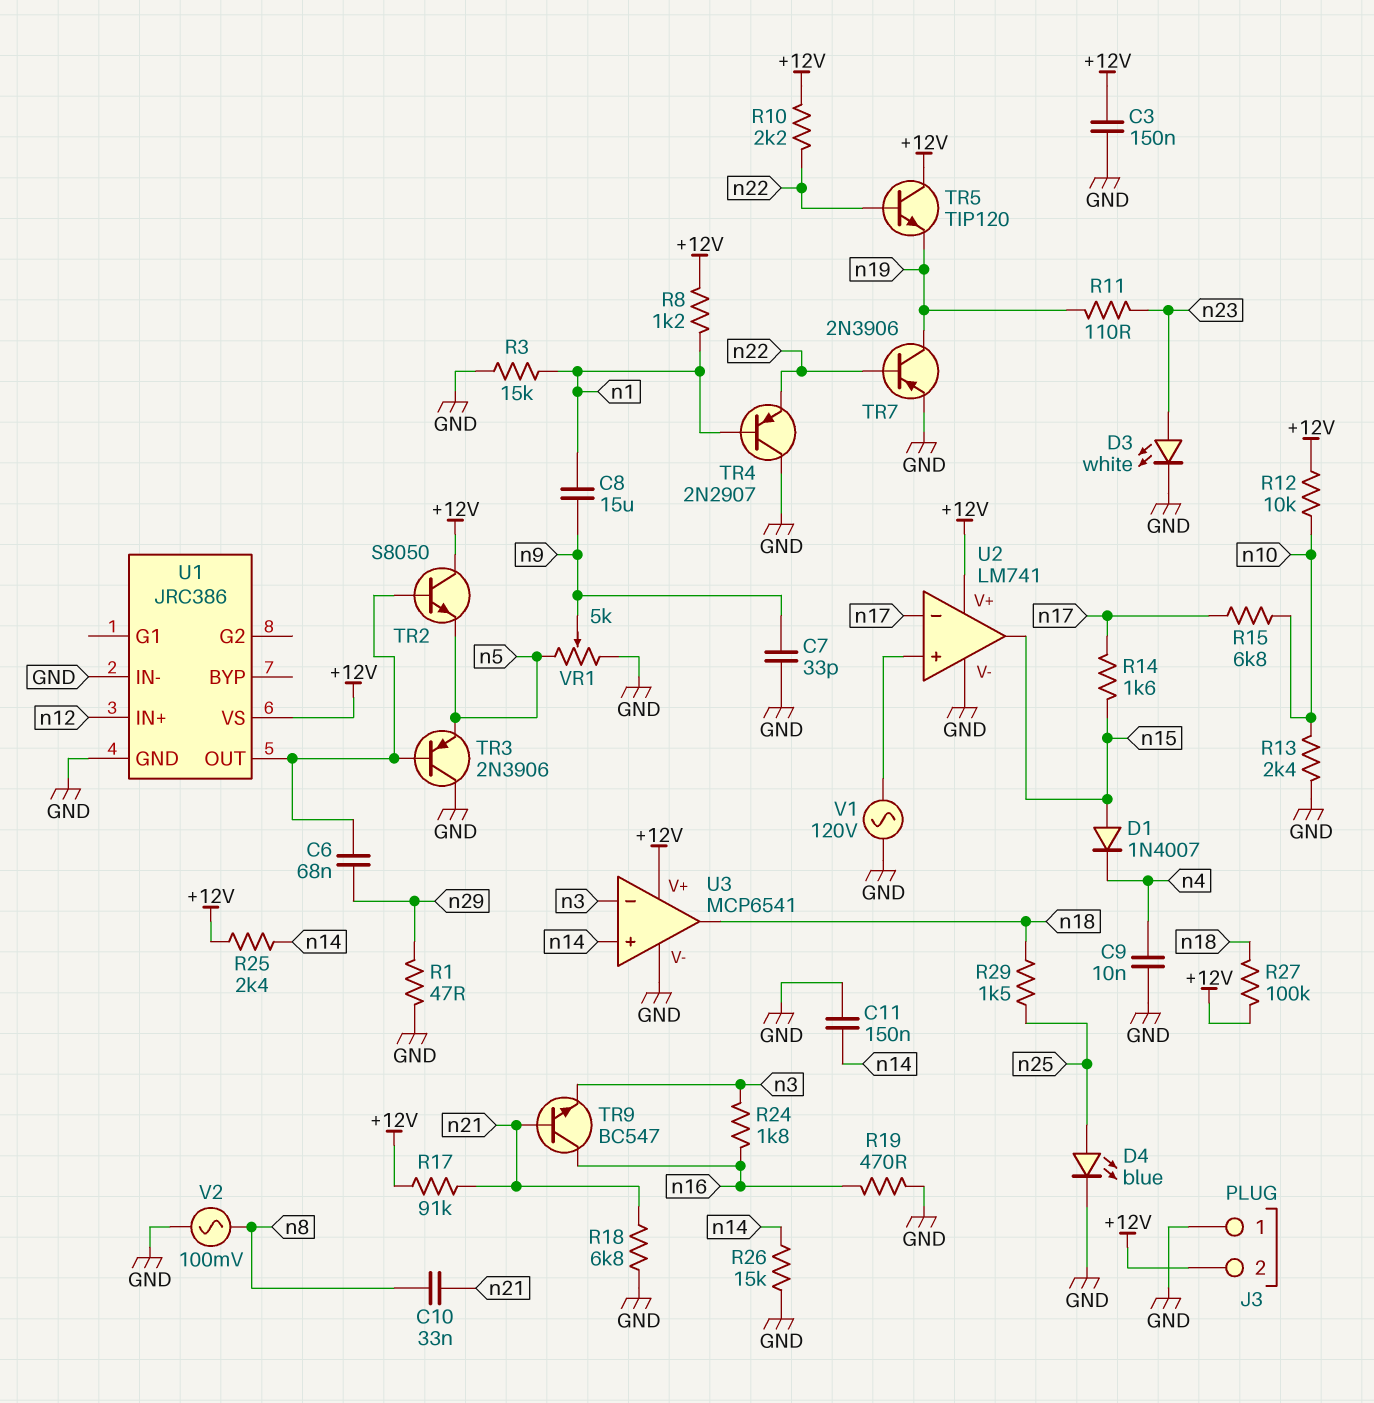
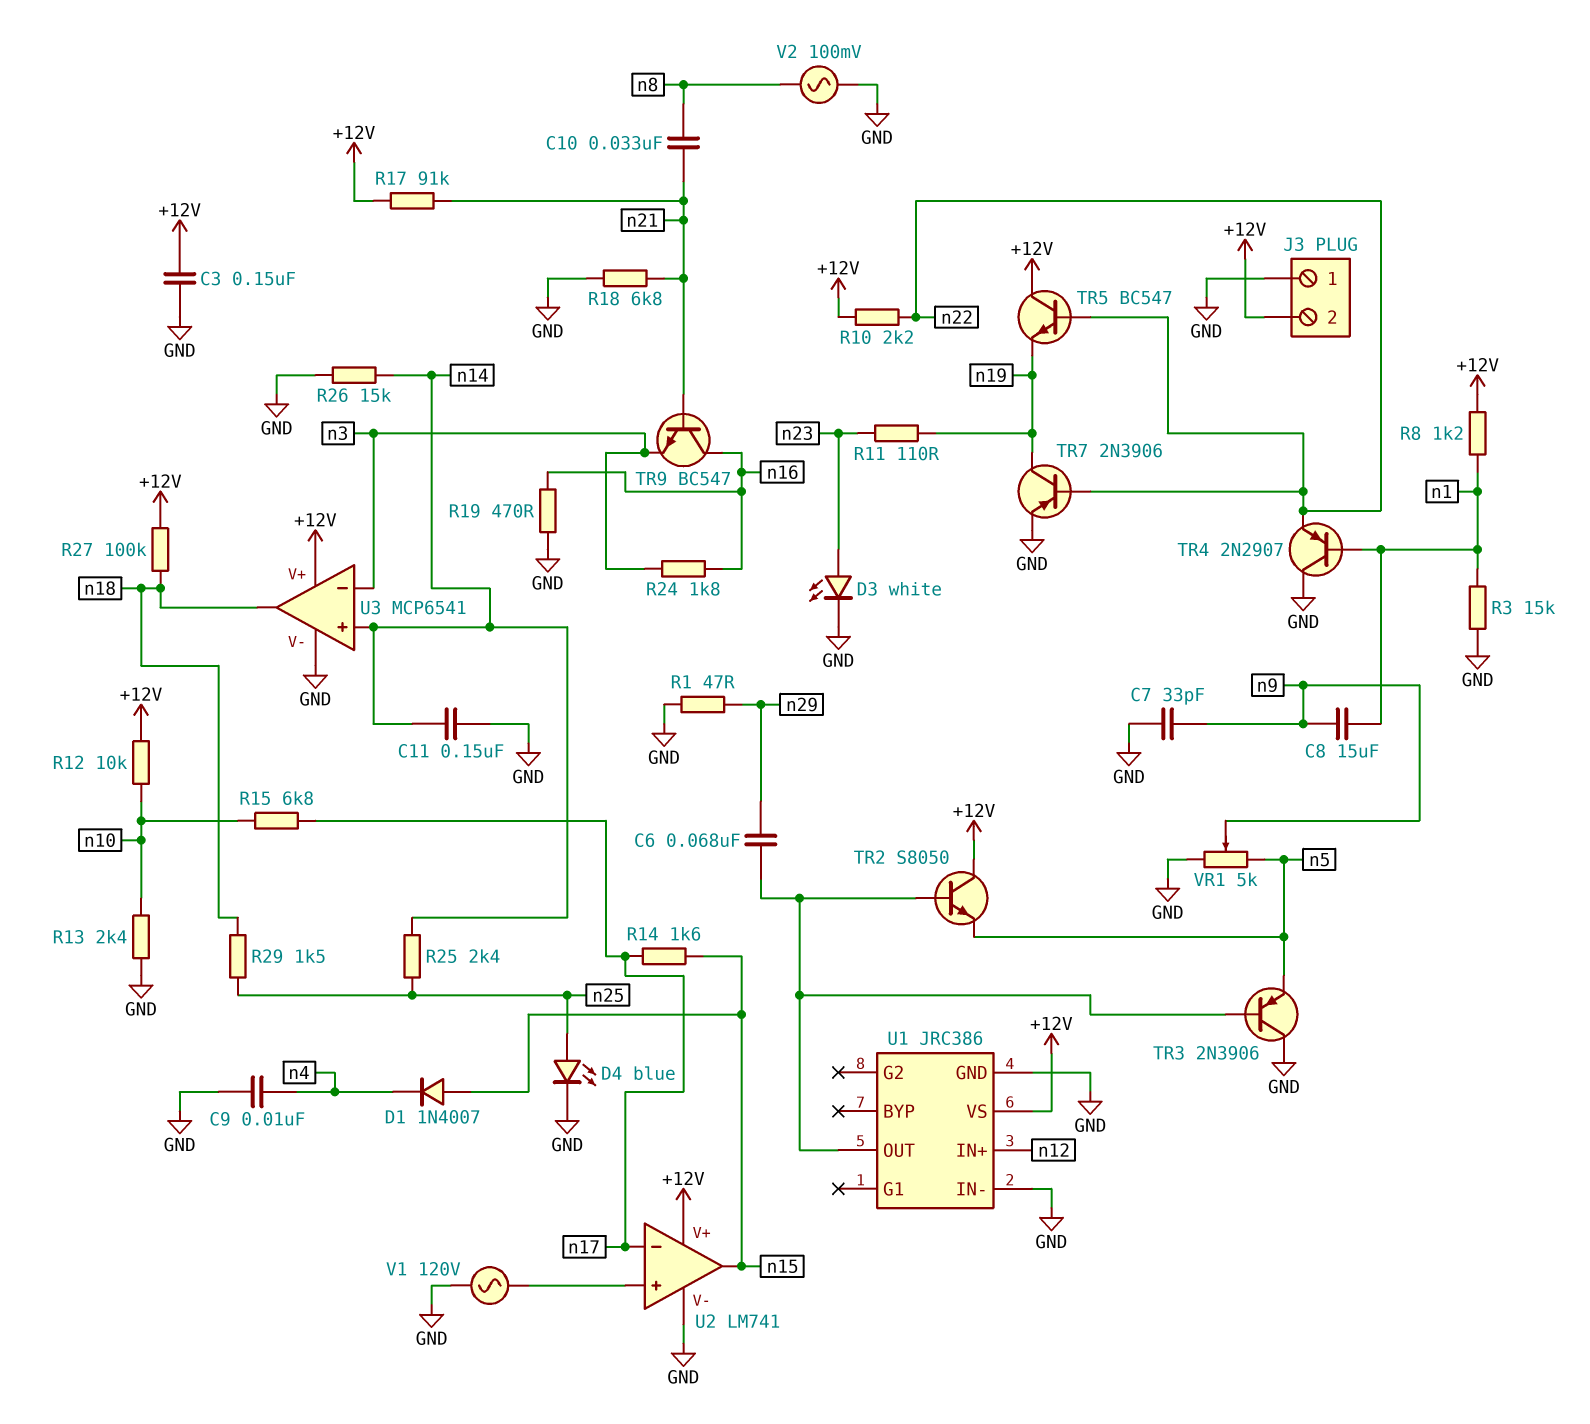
R25: 2.4k (+12V, n14) -> 2.4k (n14, n25)
TR5: NPN TIP120 (B n22, C +12V, E n19) -> NPN BC547 (B n22, C +12V, E n19)

